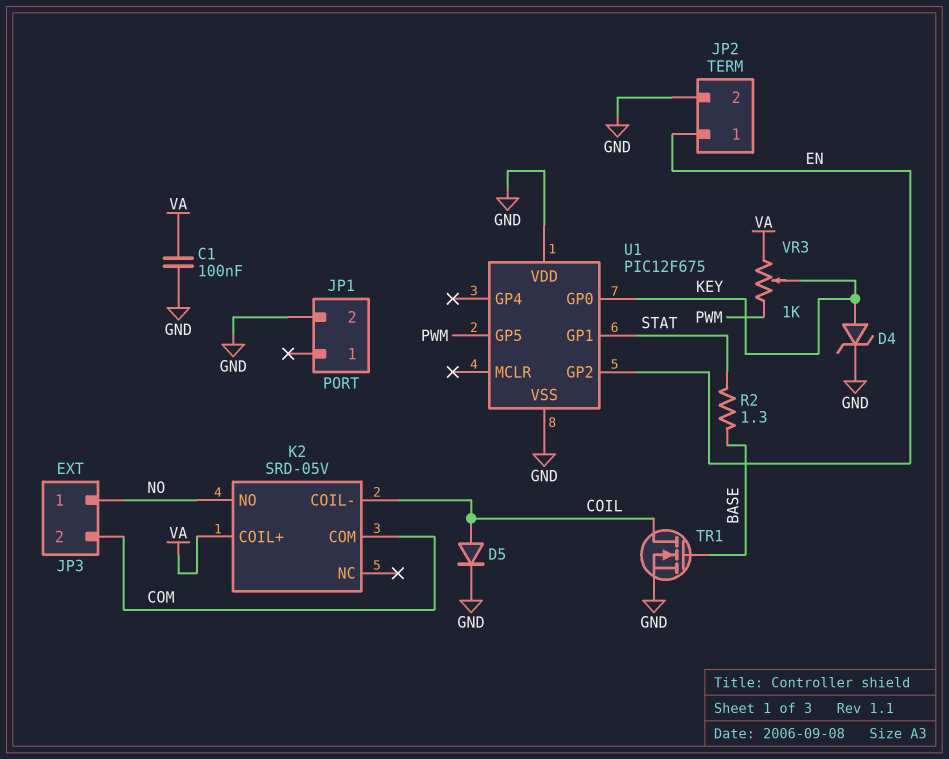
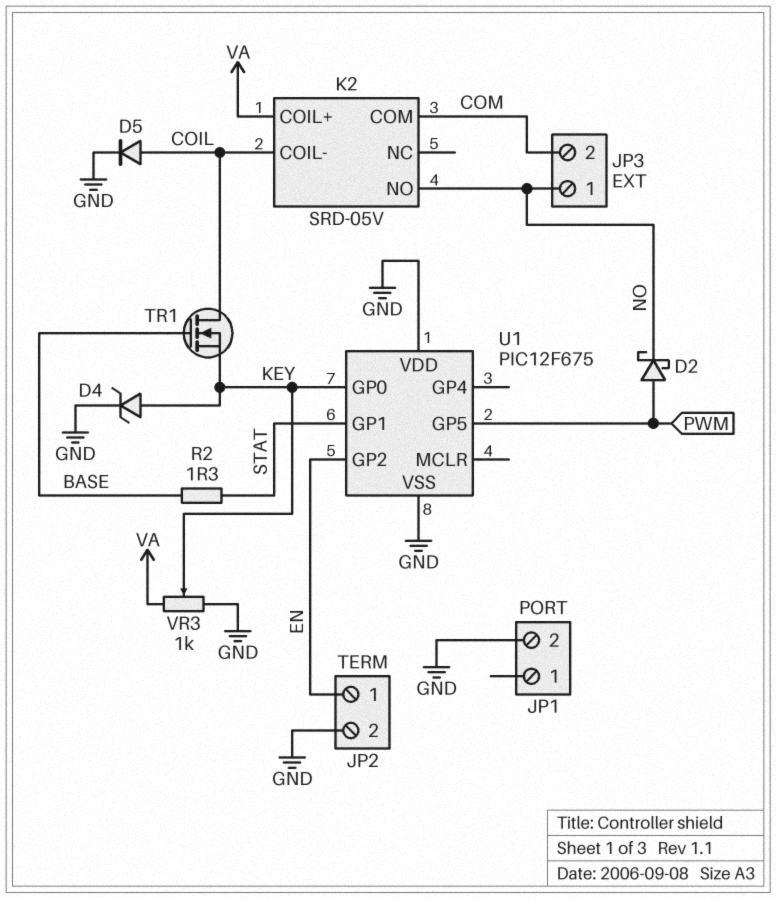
C1: 100nF (GND, VA) -> none
D2: none -> schottky (A PWM, K NO)
TR1: NMOS (G BASE, D COIL, S GND) -> NMOS (G BASE, D COIL, S KEY)
VR3: 1k (PWM, VA, wiper KEY) -> 1k (GND, VA, wiper KEY)

